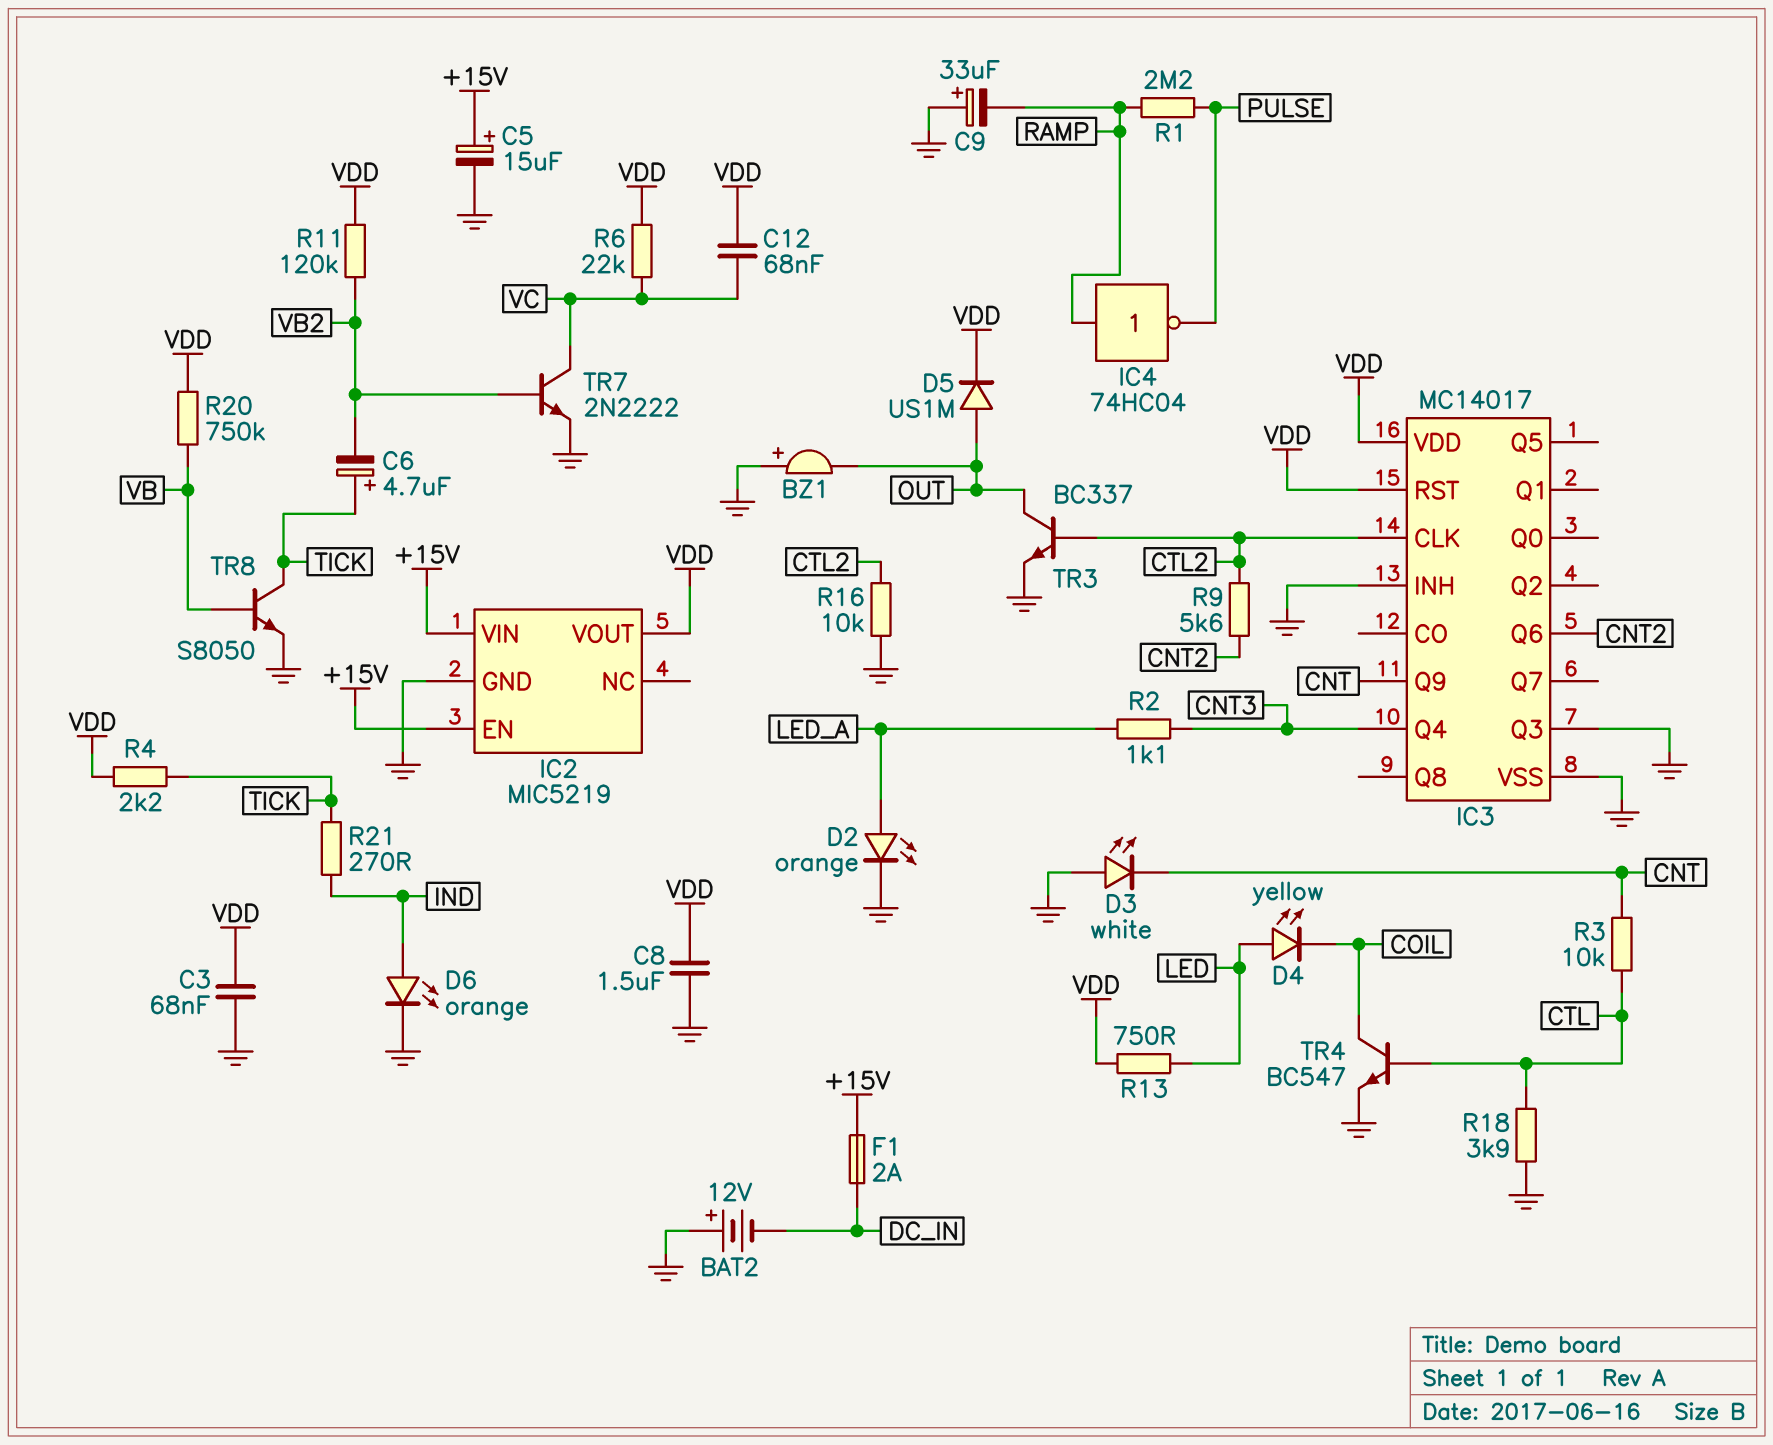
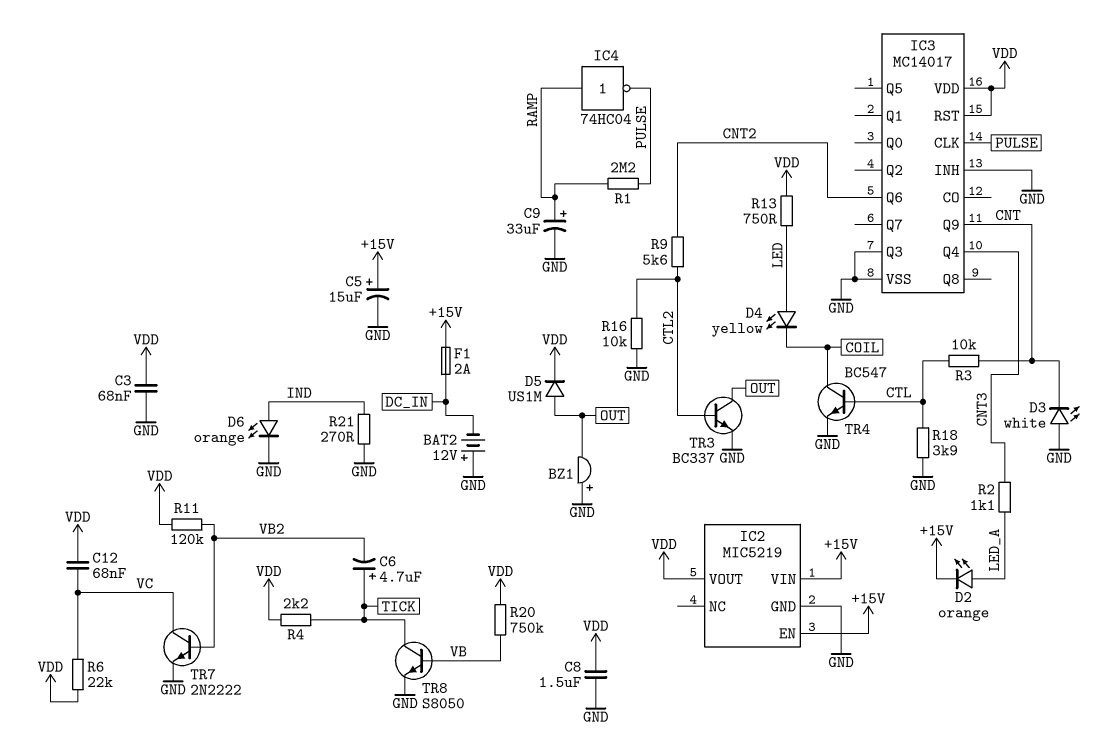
C9: 33uF (plus GND, minus RAMP) -> 33uF (plus RAMP, minus GND)
D2: LED orange (A LED_A, K GND) -> LED orange (A LED_A, K +15V)
IC3 pin CLK: CTL2 -> PULSE
R21: 270 (IND, TICK) -> 270 (GND, IND)

